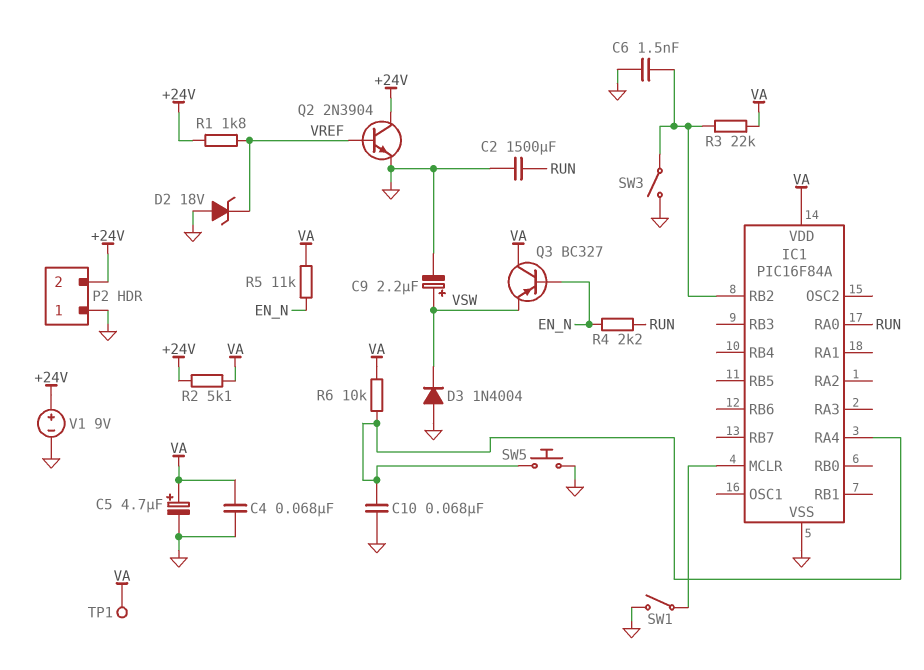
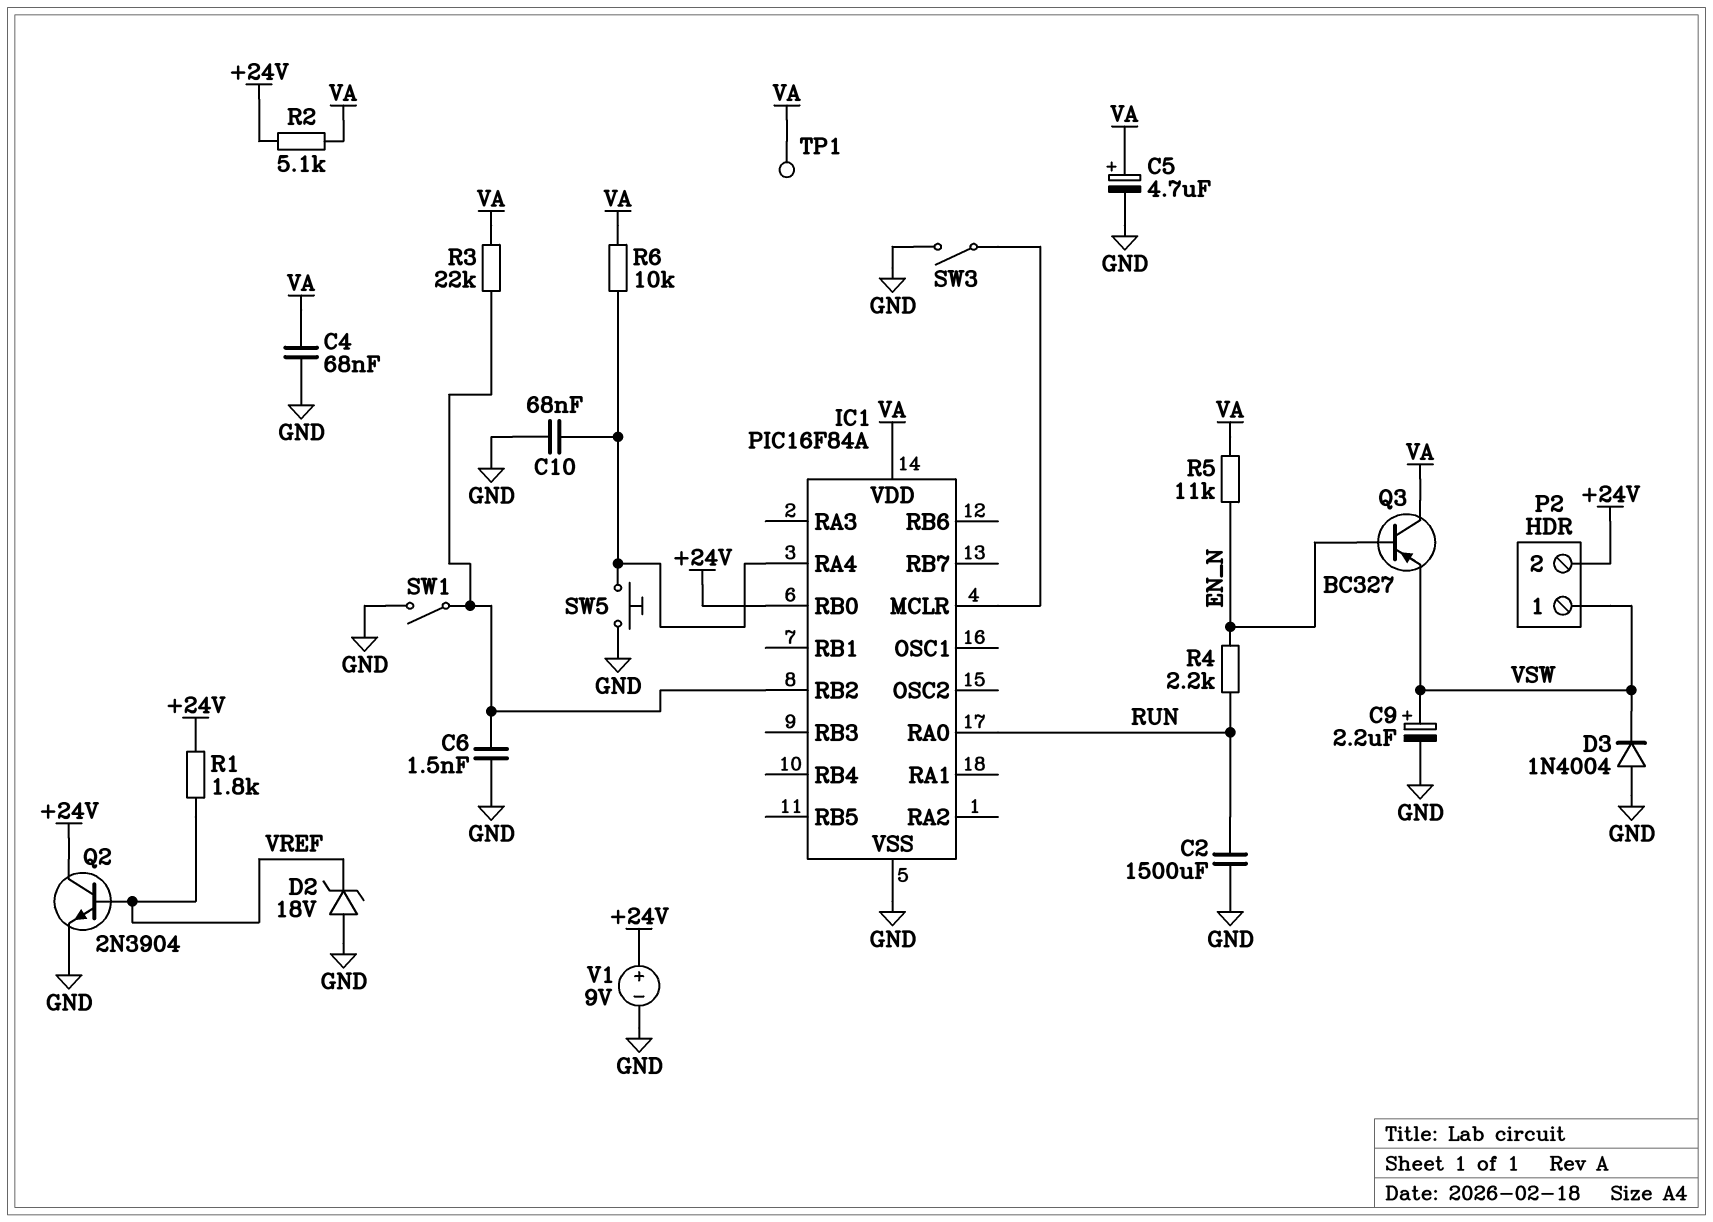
IC1 pin RB0: none -> +24V
P2 pin 1: GND -> VSW
SW1: switch (GND, IC1/MCLR) -> switch (GND, IC1/RB2)
SW3: switch (GND, IC1/RB2) -> switch (GND, IC1/MCLR)

